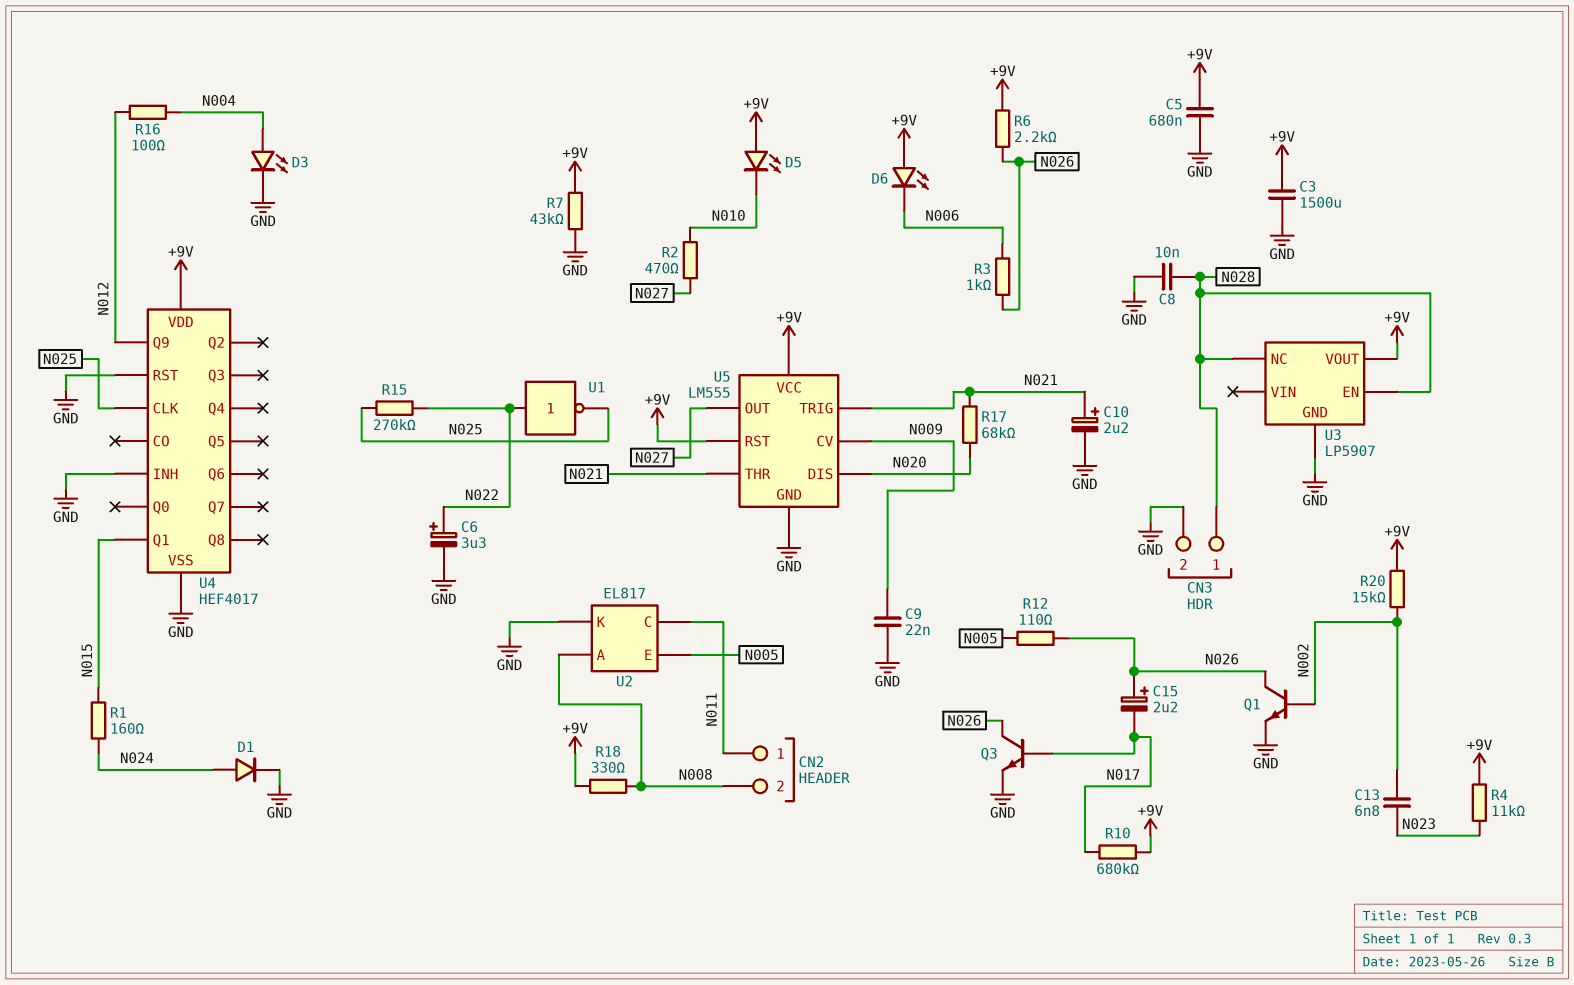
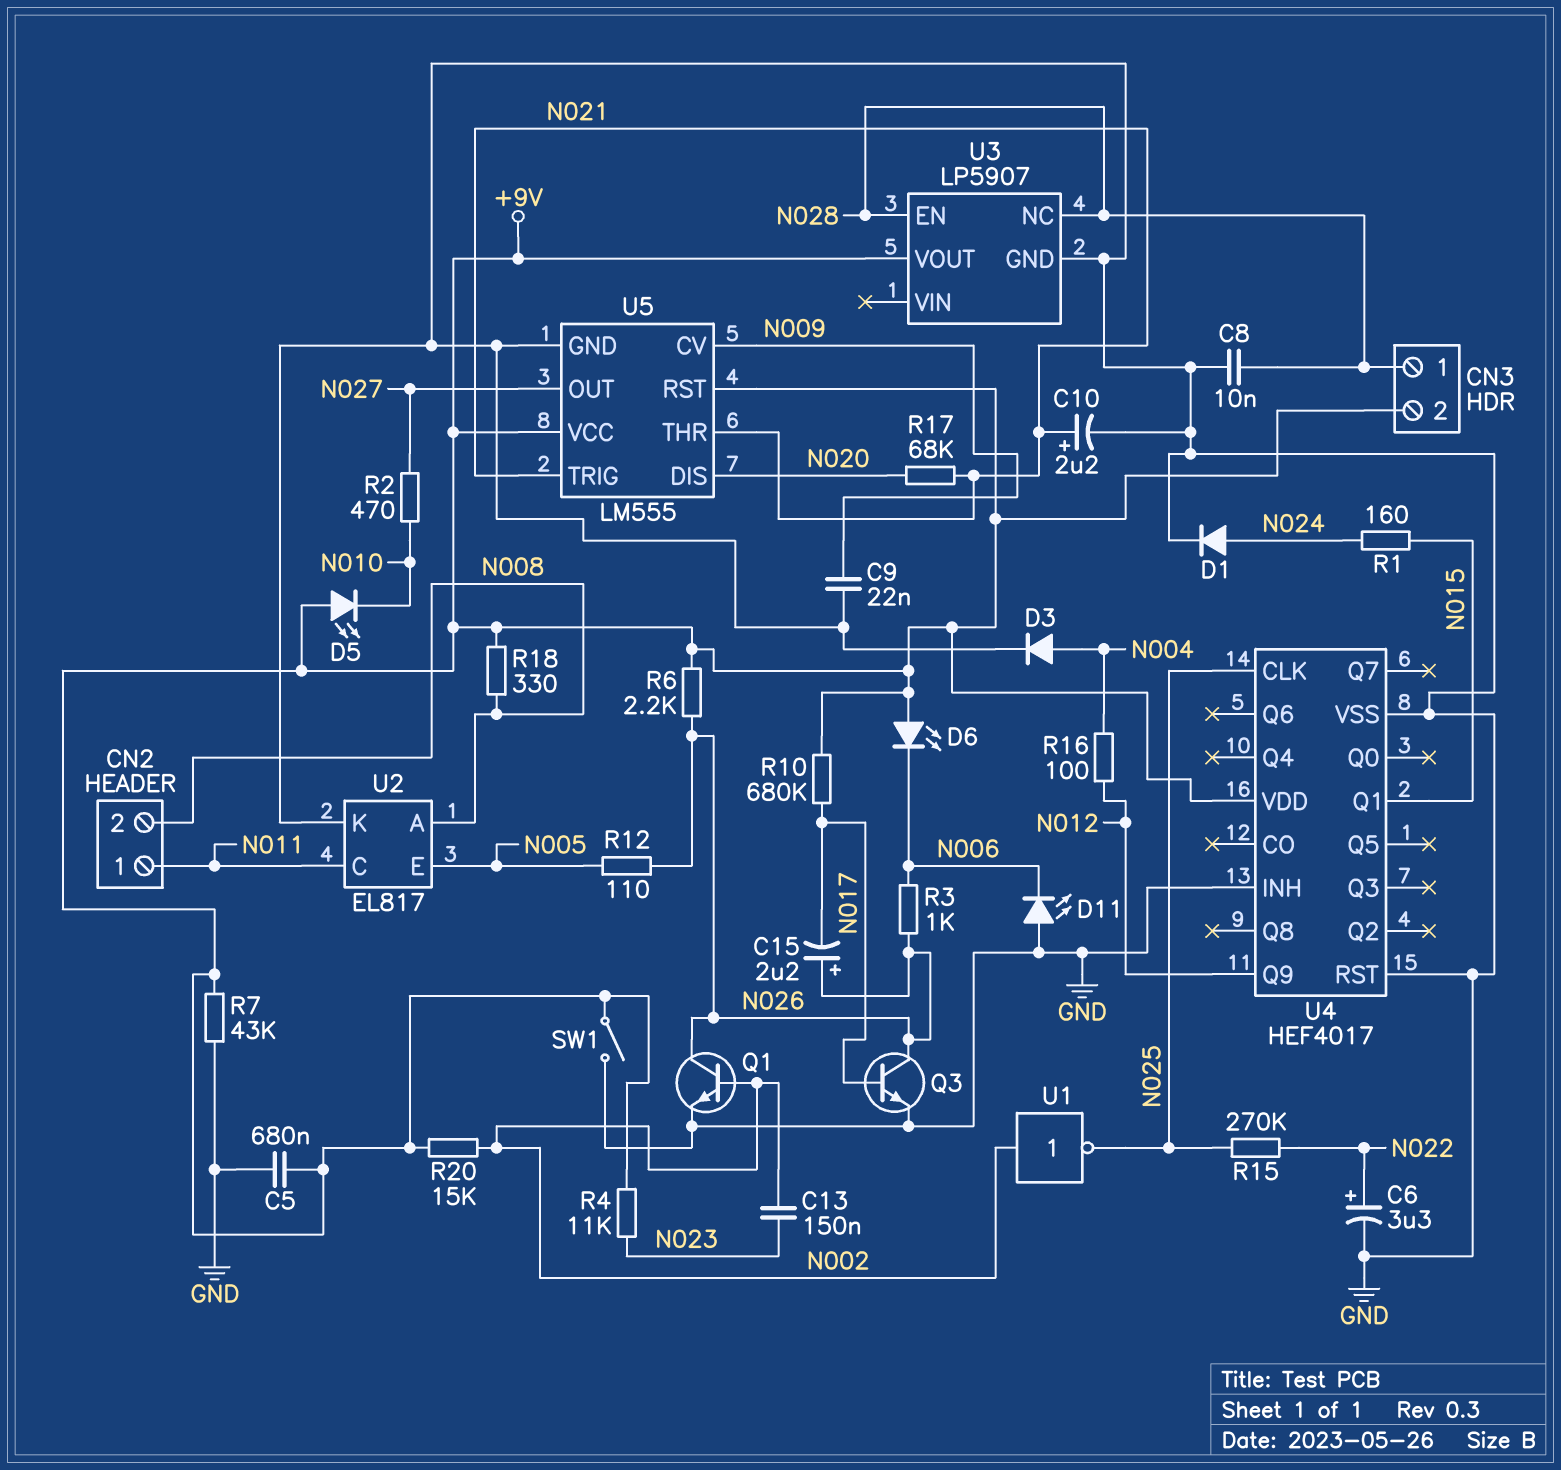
C3: 1500uF (+9V, GND) -> none
C13: 6.8nF (N002, N023) -> 150nF (N002, N023)
CN3 pin 2: GND -> +9V
D3: LED (A N004, K GND) -> diode (A N004, K GND)
D11: none -> LED (A GND, K N006)
SW1: none -> switch (+9V, GND)
U1: NOT (in N022, out N025) -> NOT (in N002, out N025)

